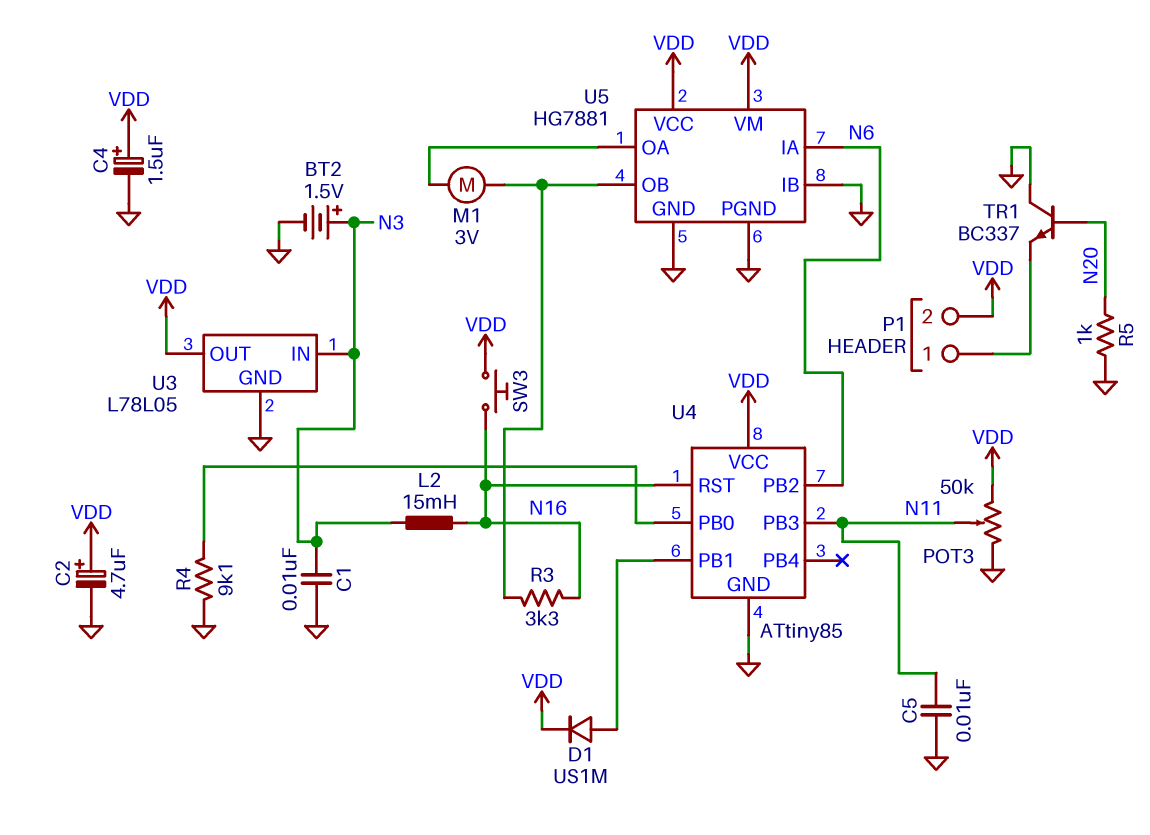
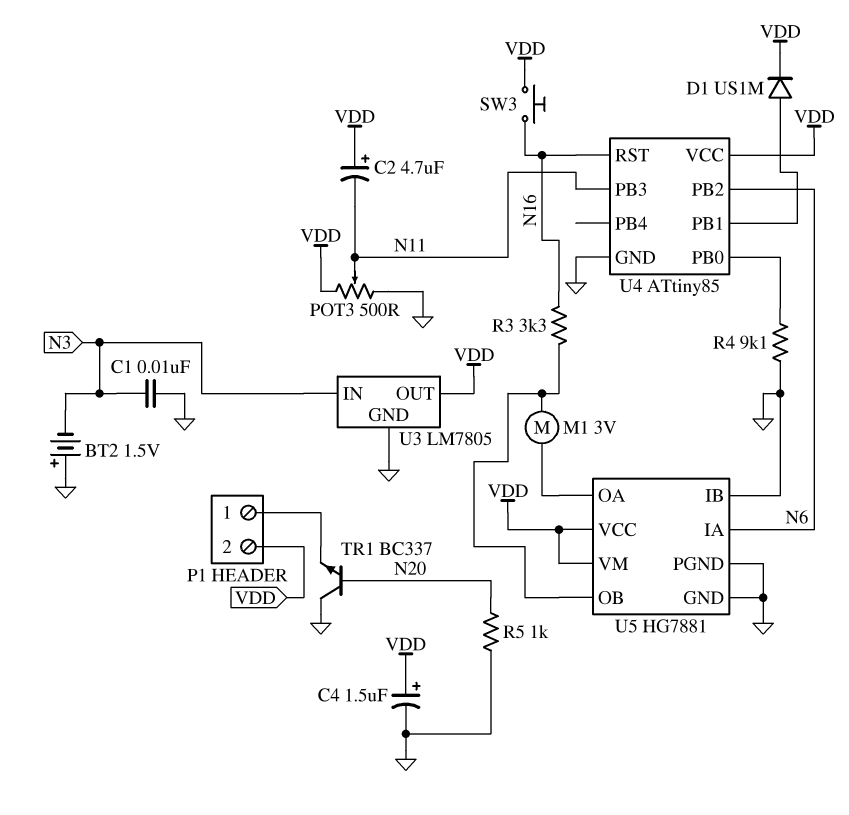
BT2: 1.5V (plus N3, minus GND) -> 1.5V (plus GND, minus N3)
C2: 4.7uF (plus VDD, minus GND) -> 4.7uF (plus VDD, minus N11)
C5: 10nF (GND, N11) -> none
L2: 15mH (N3, N16) -> none
POT3: 50k (GND, VDD, wiper N11) -> 500 (GND, VDD, wiper N11)
U3: L78L05 -> LM7805

